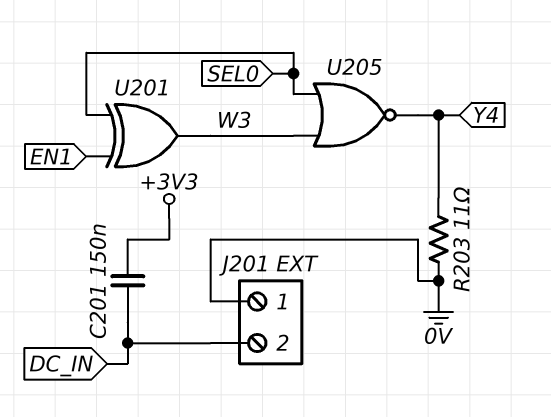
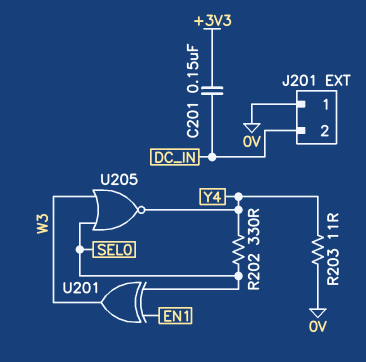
R202: none -> 330 (SEL0, Y4)

